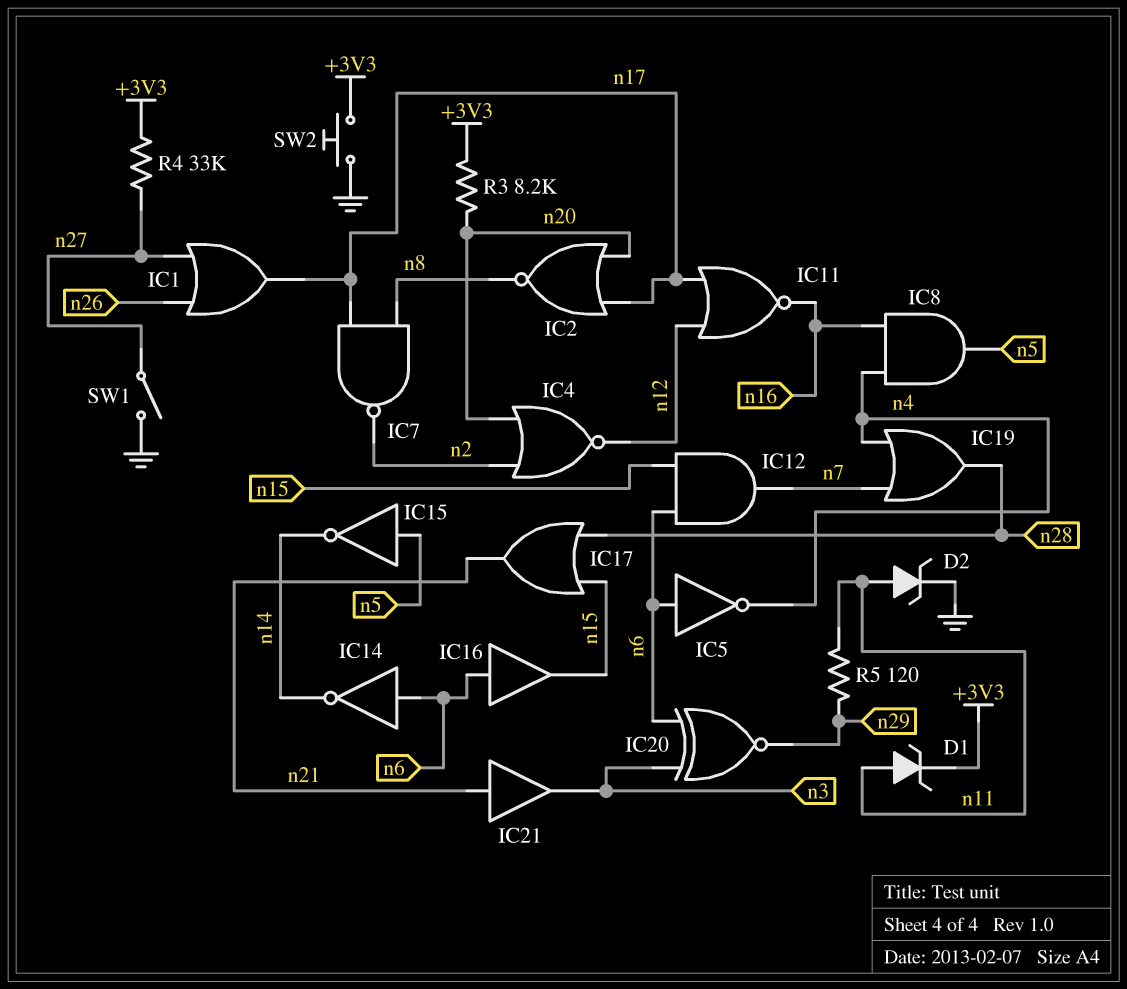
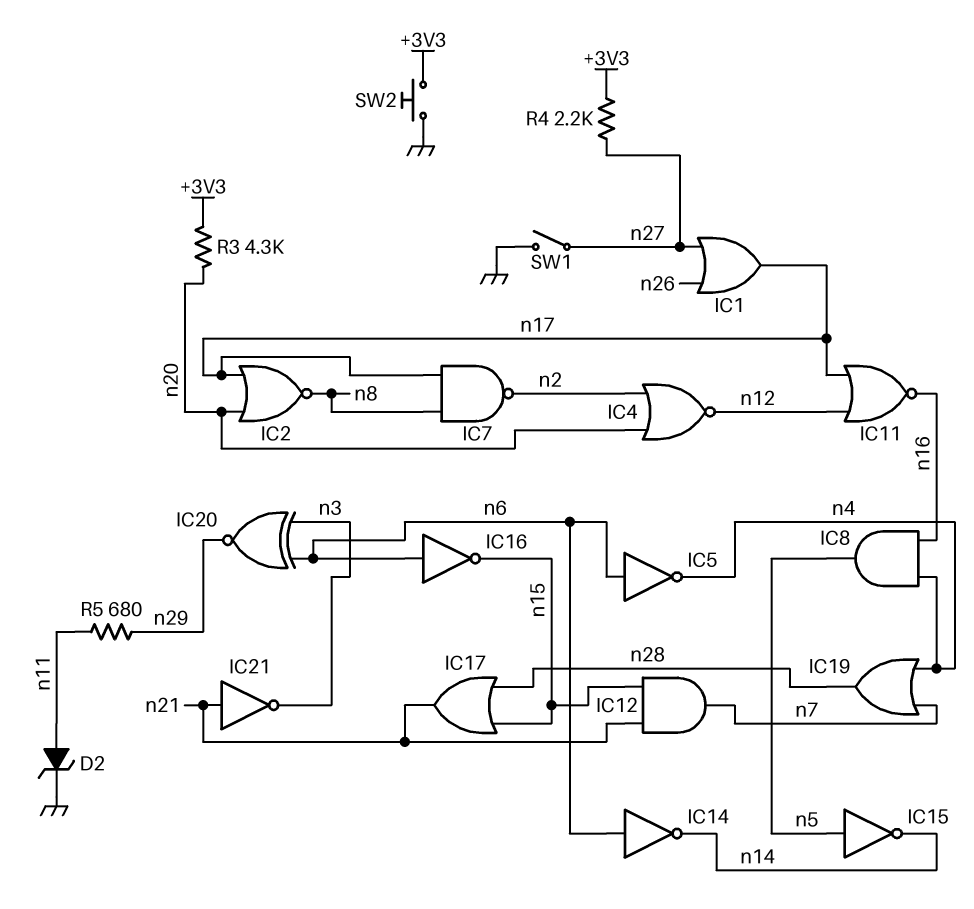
D1: zener (A n11, K +3V3) -> none
IC12: AND (in n6, in n15, out n7) -> AND (in n15, in n21, out n7)
IC16: buffer (in n6, out n15) -> NOT (in n6, out n15)
IC21: buffer (in n21, out n3) -> NOT (in n21, out n3)
R3: 8.2k (+3V3, n20) -> 4.3k (+3V3, n20)
R4: 33k (+3V3, n27) -> 2.2k (+3V3, n27)
R5: 120 (n11, n29) -> 680 (n11, n29)

